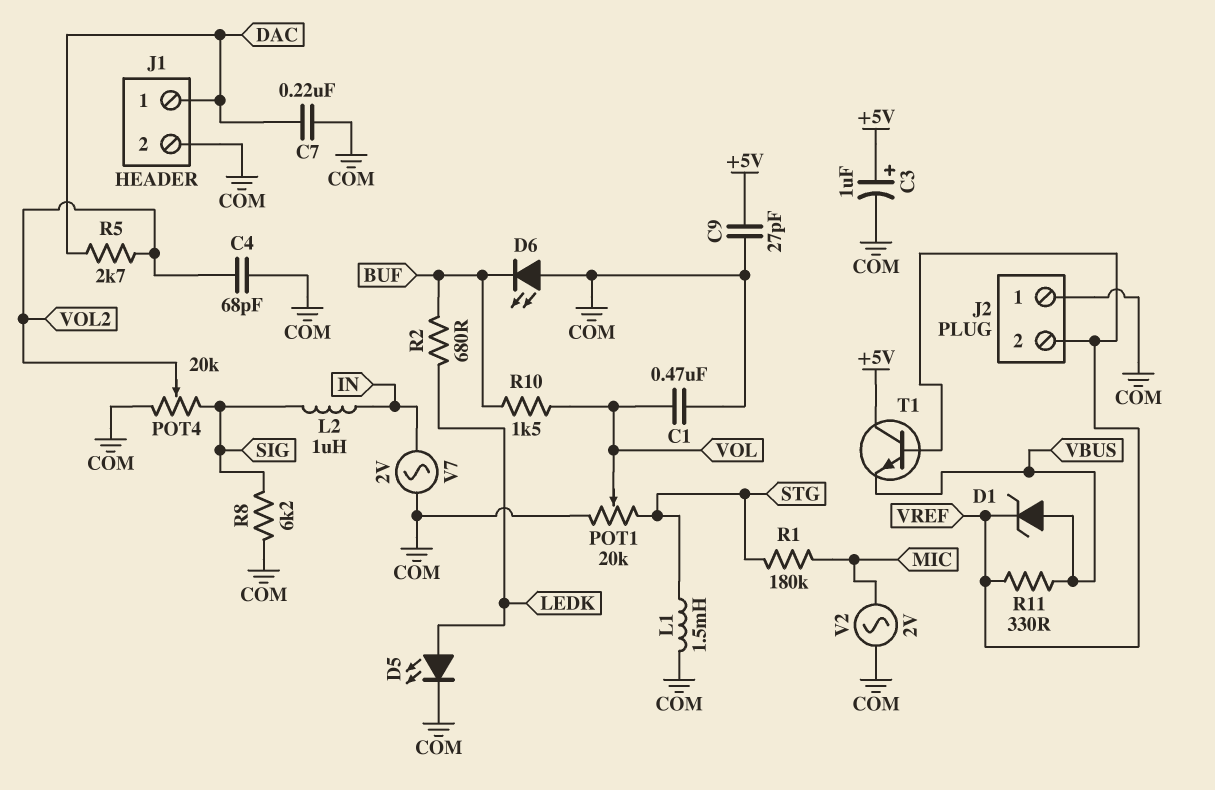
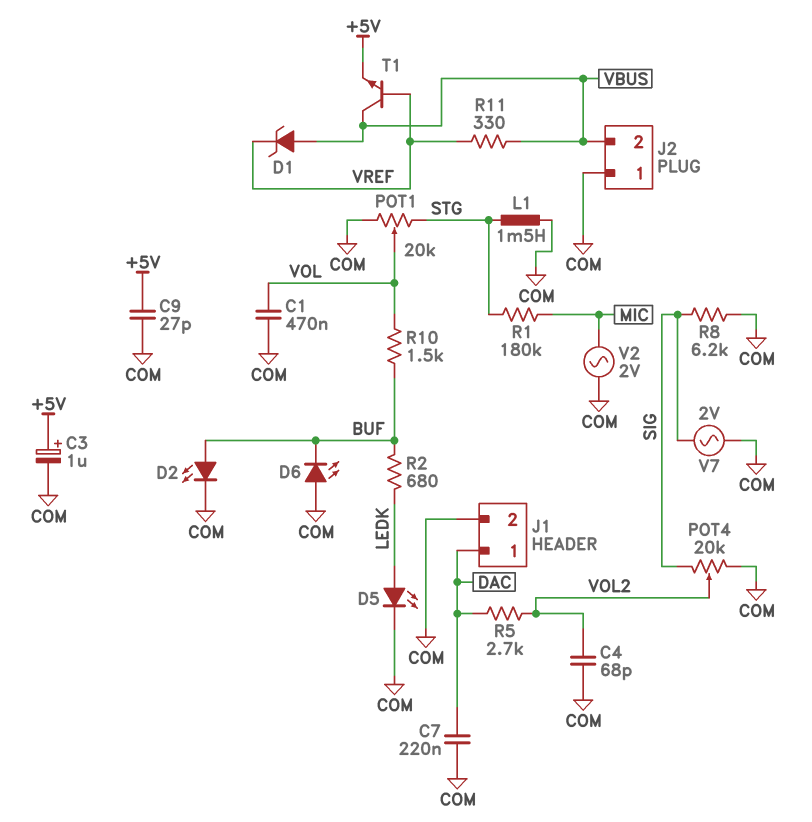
D2: none -> LED (A BUF, K COM)
J2 pin 2: VREF -> VBUS
L2: 1uH (IN, SIG) -> none
T1: NPN (B VREF, C +5V, E VBUS) -> NPN (B VREF, C VBUS, E +5V)
V7: AC 2V (COM, IN) -> AC 2V (COM, SIG)

